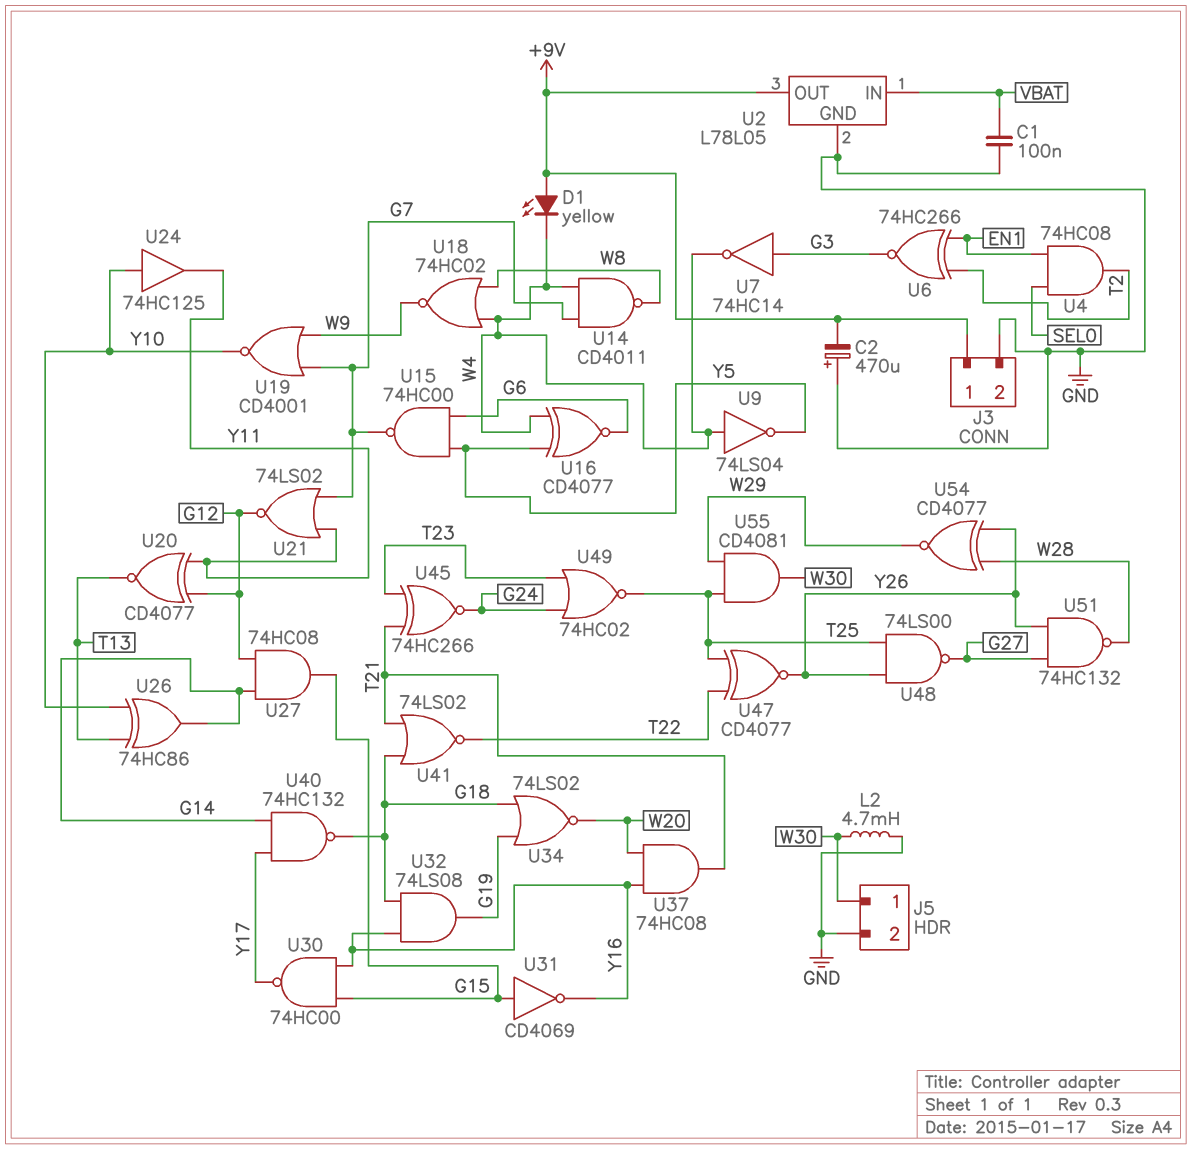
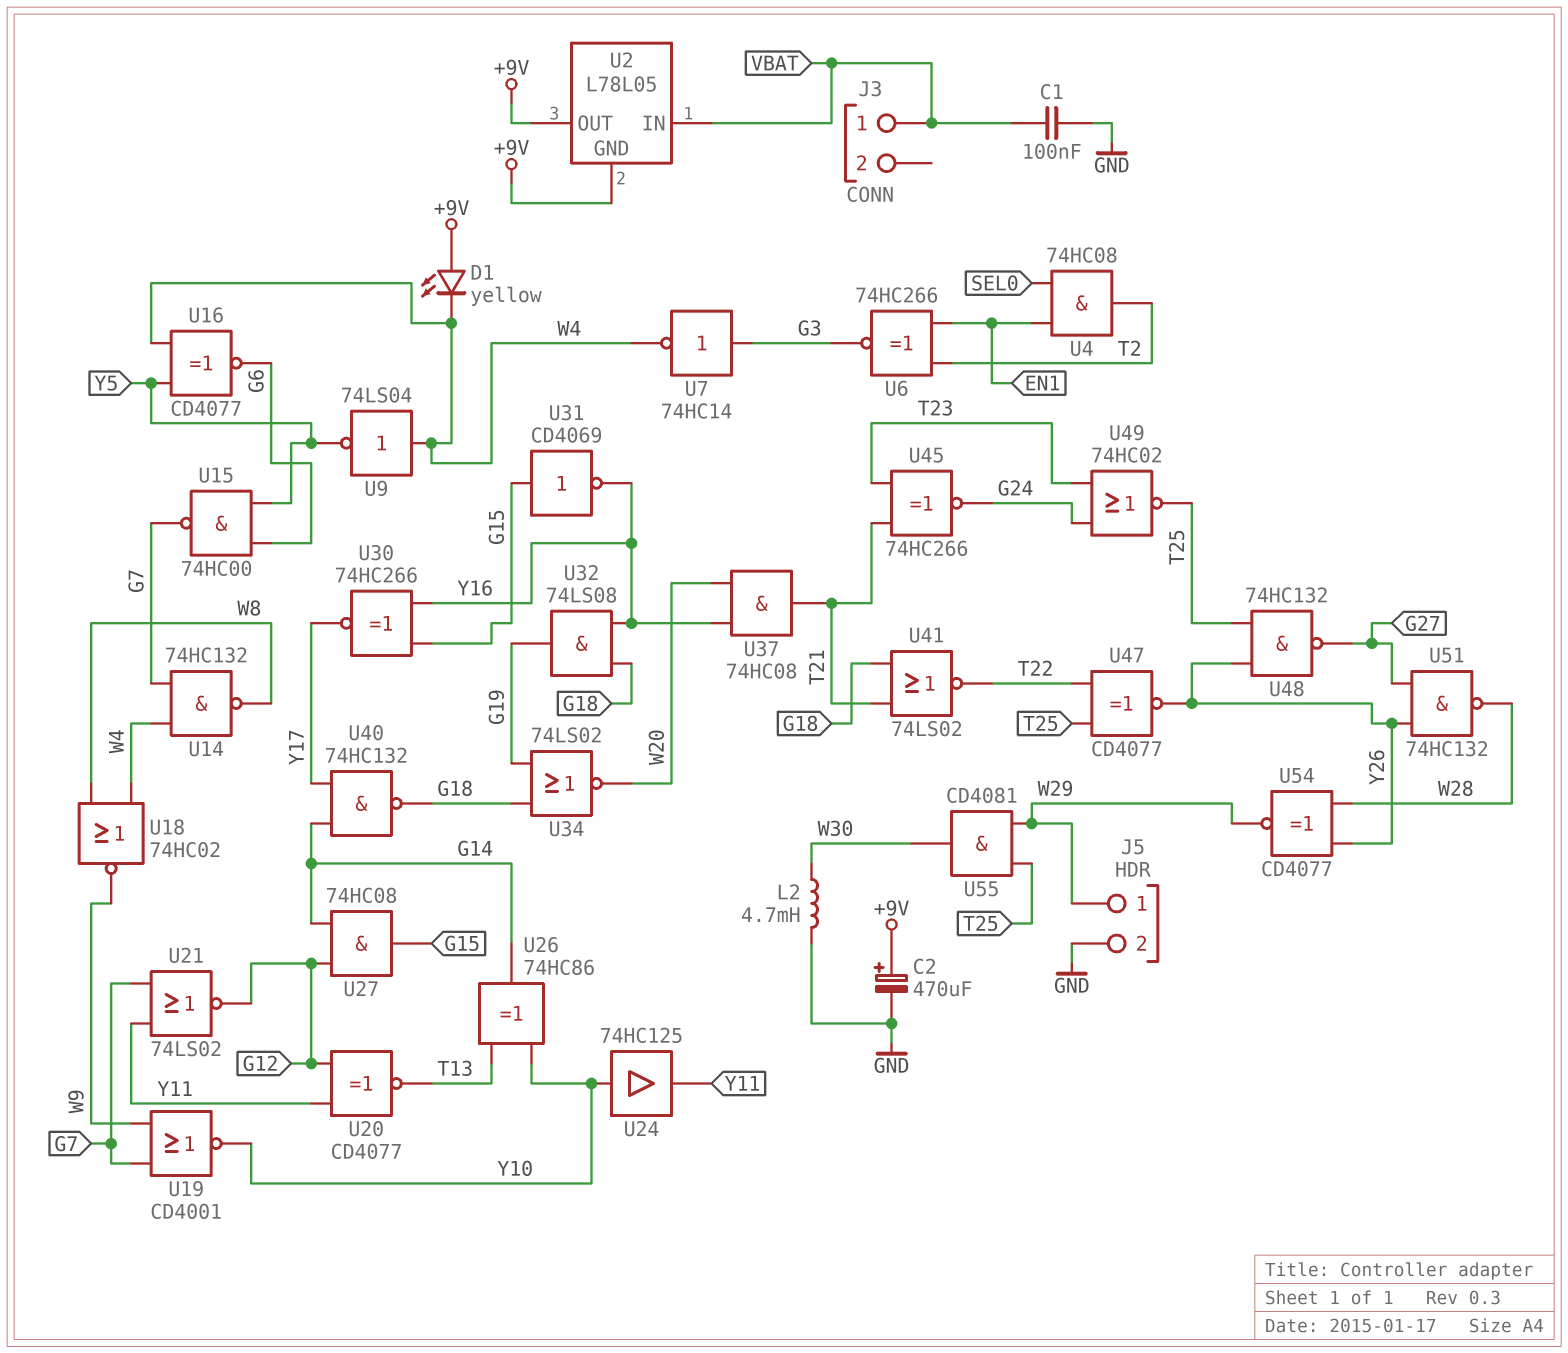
C2: 470uF (plus GND, minus +9V) -> 470uF (plus +9V, minus GND)
J3 pin 1: +9V -> VBAT
J3 pin 2: GND -> none
J5 pin 1: W30 -> W29
U2 pin GND: GND -> +9V
U14: NAND CD4011 (in G7, in W4, out W8) -> NAND 74HC132 (in G7, in W4, out W8)
U30: NAND 74HC00 (in G15, in Y16, out Y17) -> XNOR 74HC266 (in G15, in Y16, out Y17)
U48: NAND 74LS00 (in T25, in Y26, out G27) -> NAND 74HC132 (in T25, in Y26, out G27)

